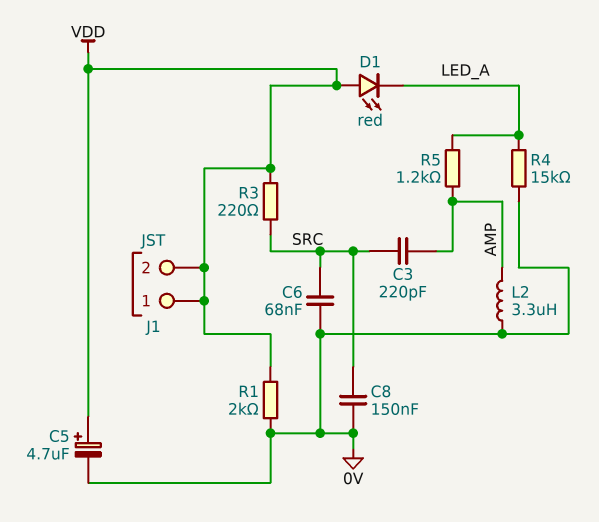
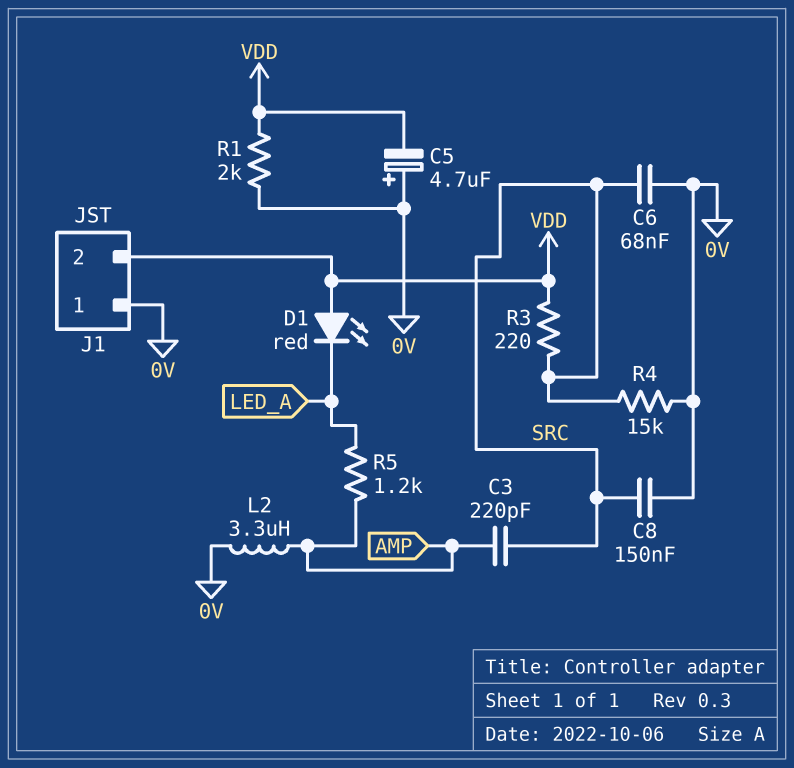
C5: 4.7uF (plus VDD, minus 0V) -> 4.7uF (plus 0V, minus VDD)
J1 pin 1: VDD -> 0V
R4: 15k (0V, LED_A) -> 15k (0V, SRC)

